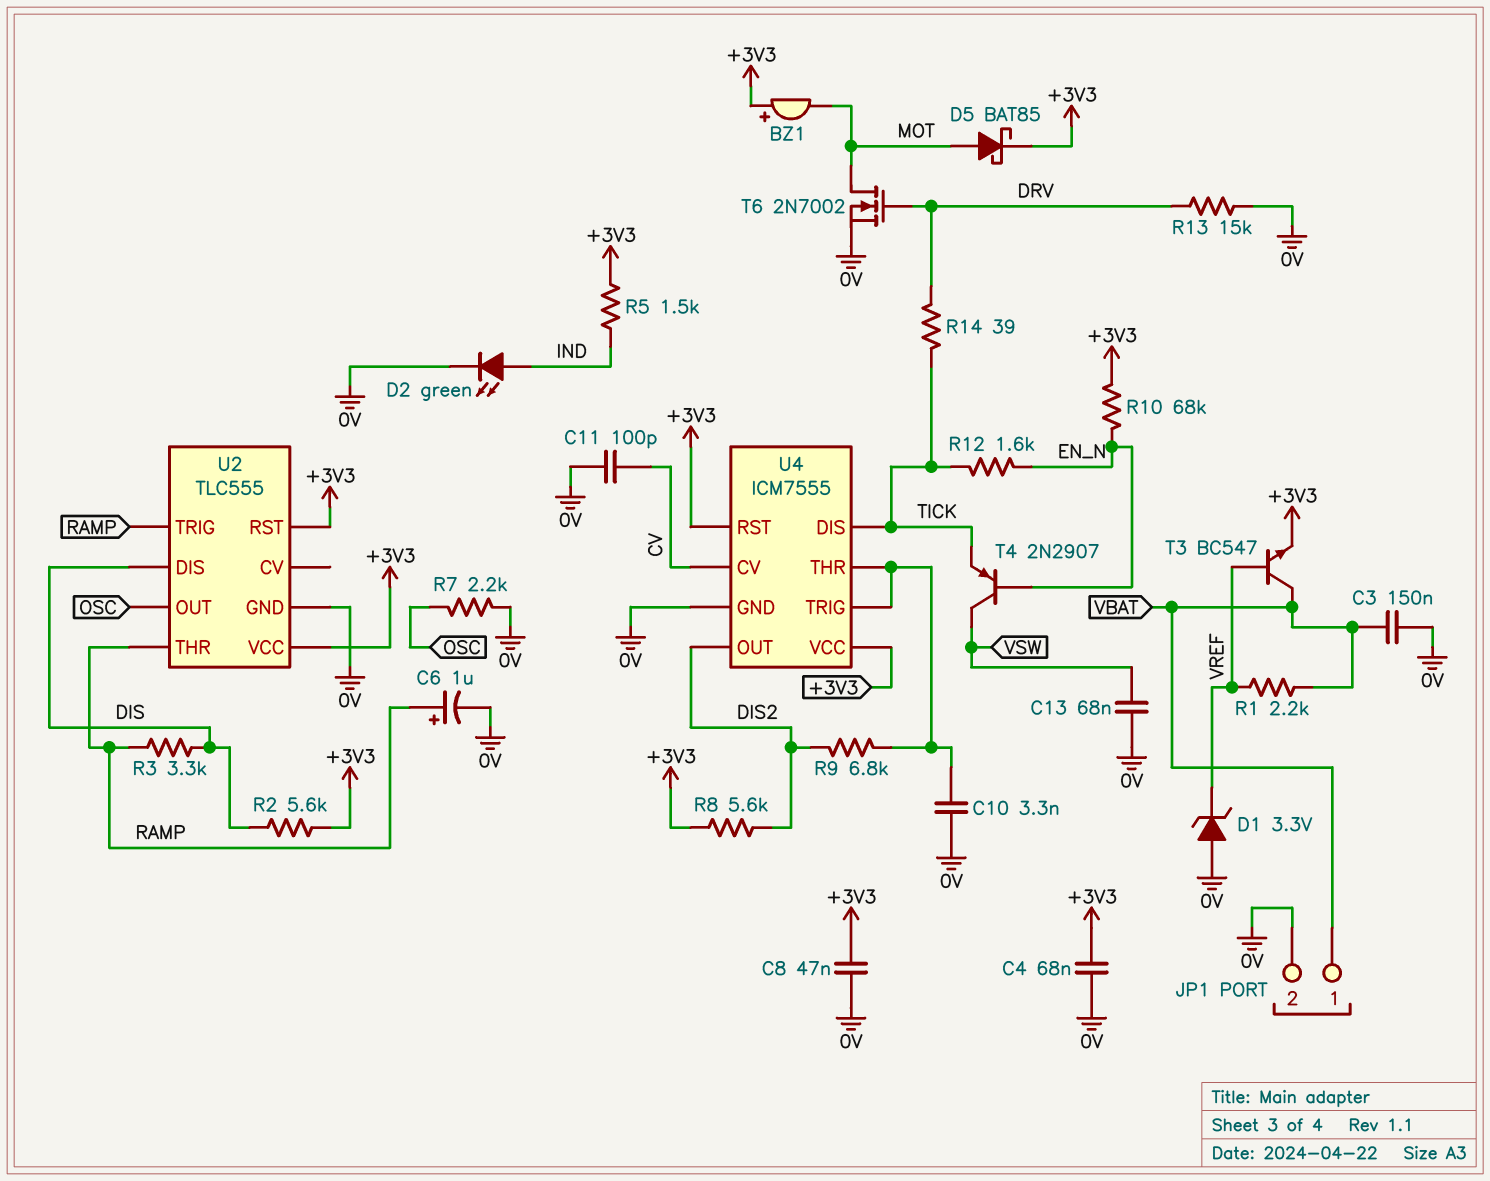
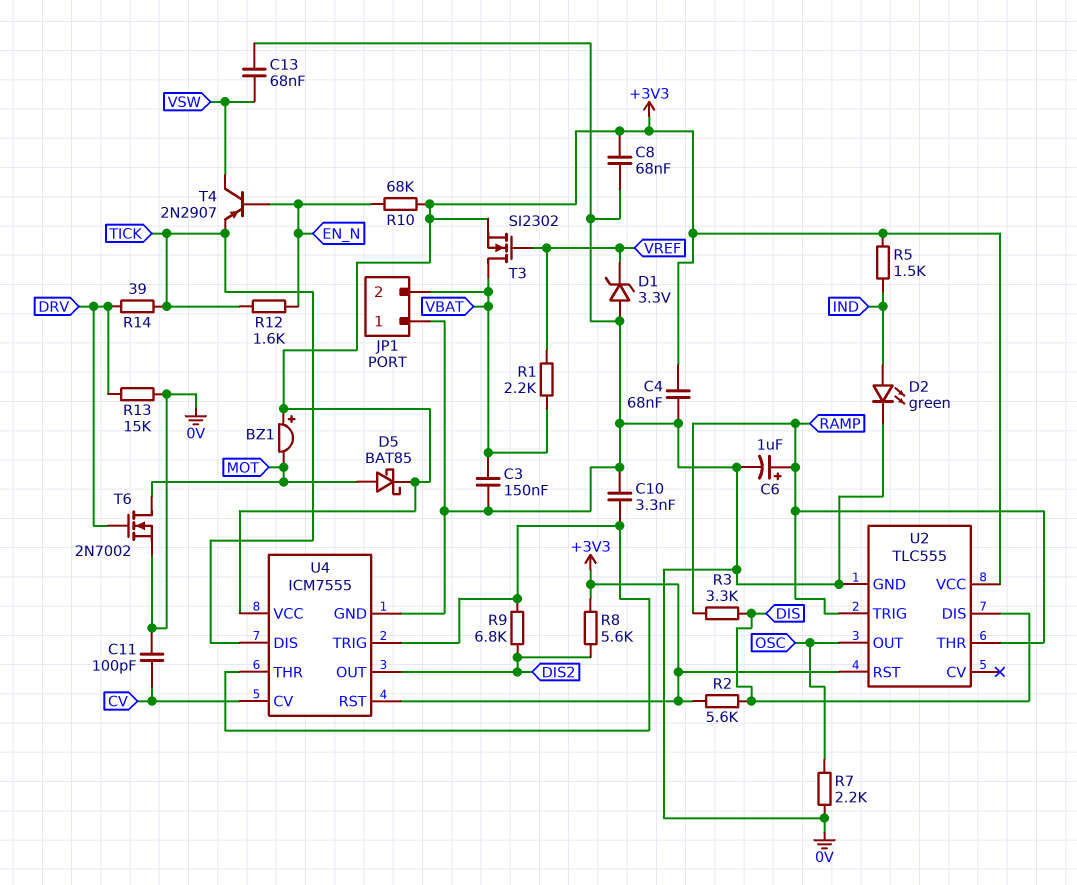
C8: 47nF (+3V3, 0V) -> 68nF (+3V3, 0V)
JP1 pin 1: VBAT -> 0V
JP1 pin 2: 0V -> VBAT
T3: NPN BC547 (B VREF, C VBAT, E +3V3) -> NMOS SI2302 (G VREF, D VBAT, S +3V3)

